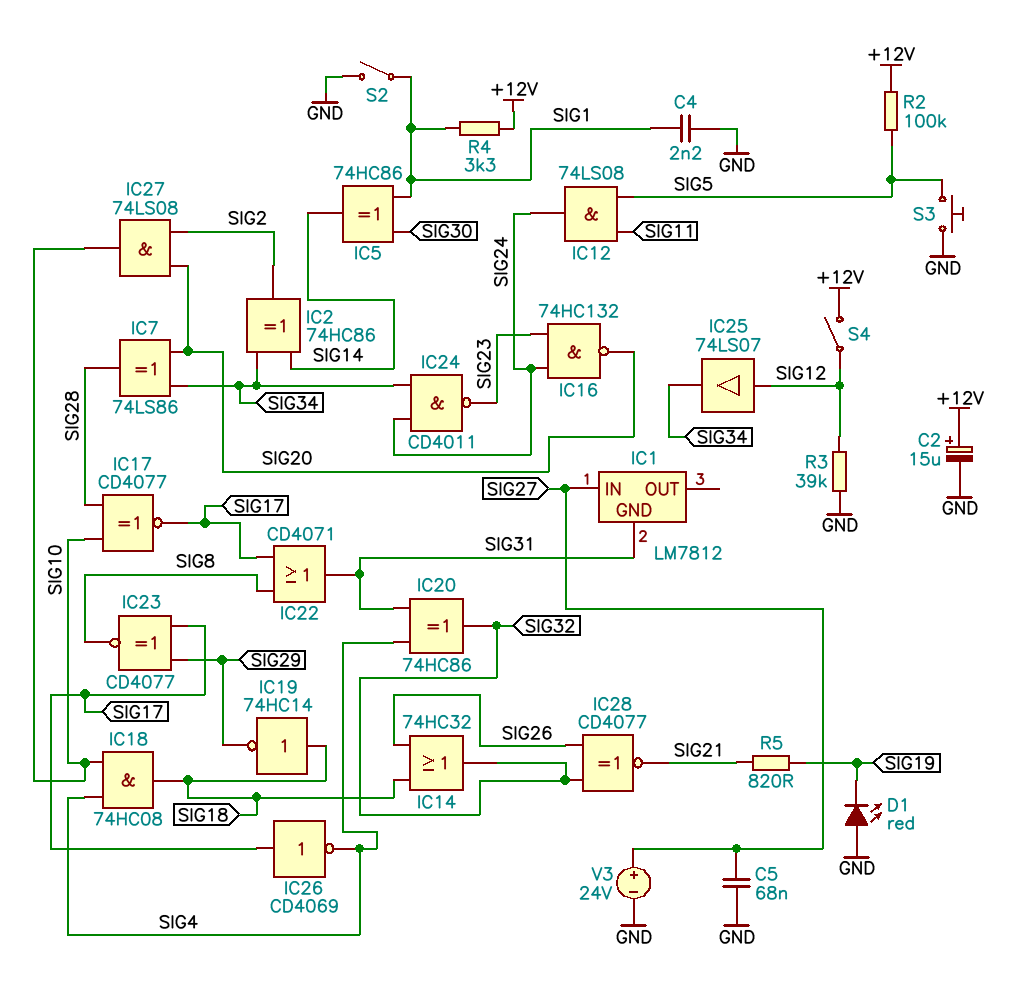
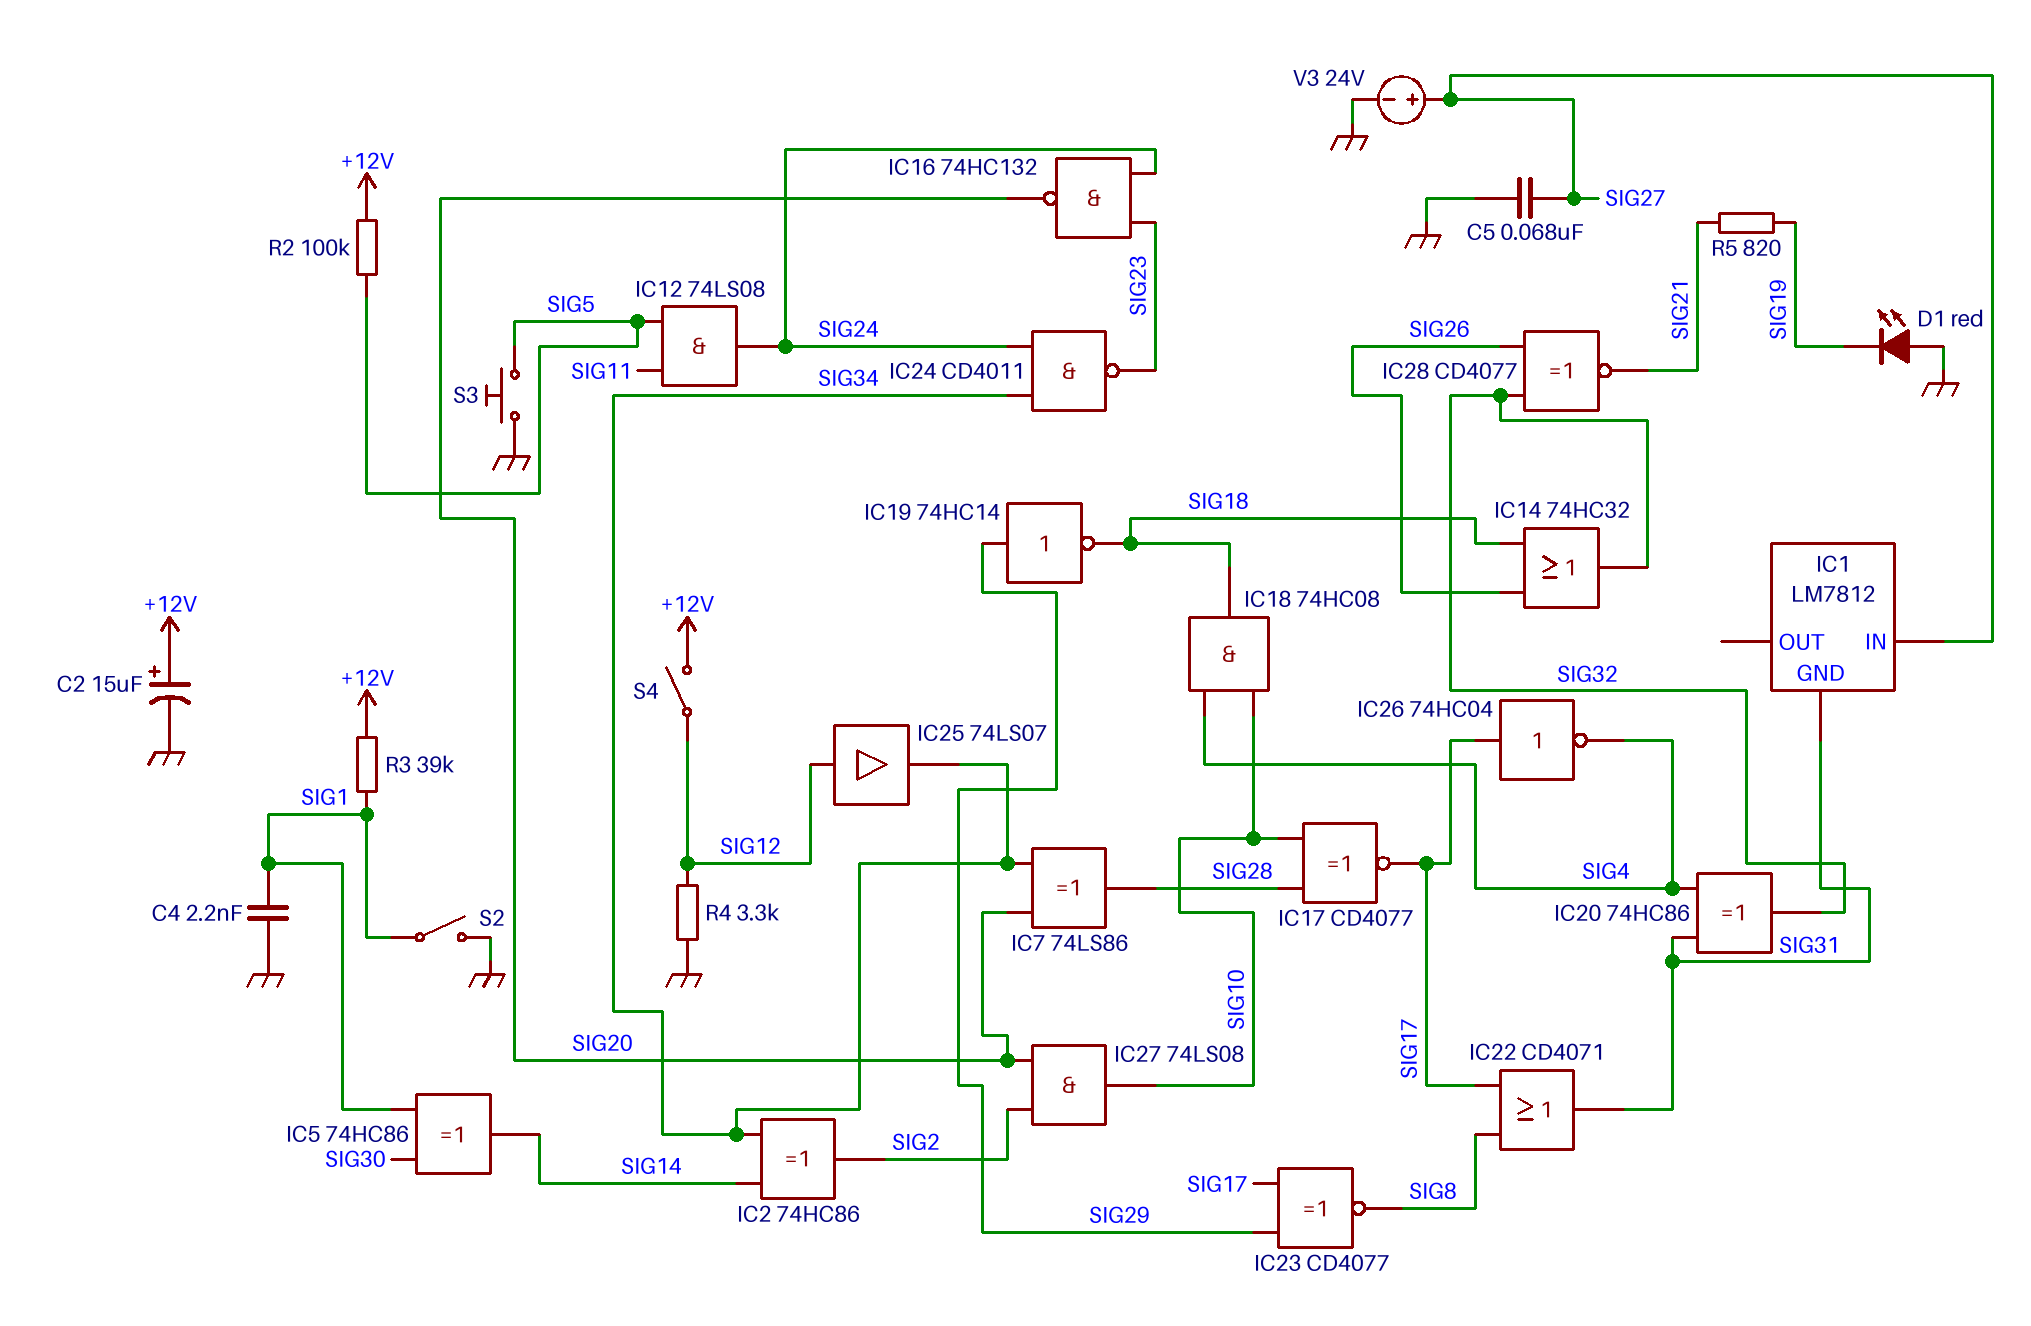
IC19: NOT 74HC14 (in SIG18, out SIG29) -> NOT 74HC14 (in SIG29, out SIG18)
IC26: NOT CD4069 (in SIG17, out SIG4) -> NOT 74HC04 (in SIG17, out SIG4)
R3: 39k (GND, SIG12) -> 39k (+12V, SIG1)
R4: 3.3k (+12V, SIG1) -> 3.3k (GND, SIG12)

